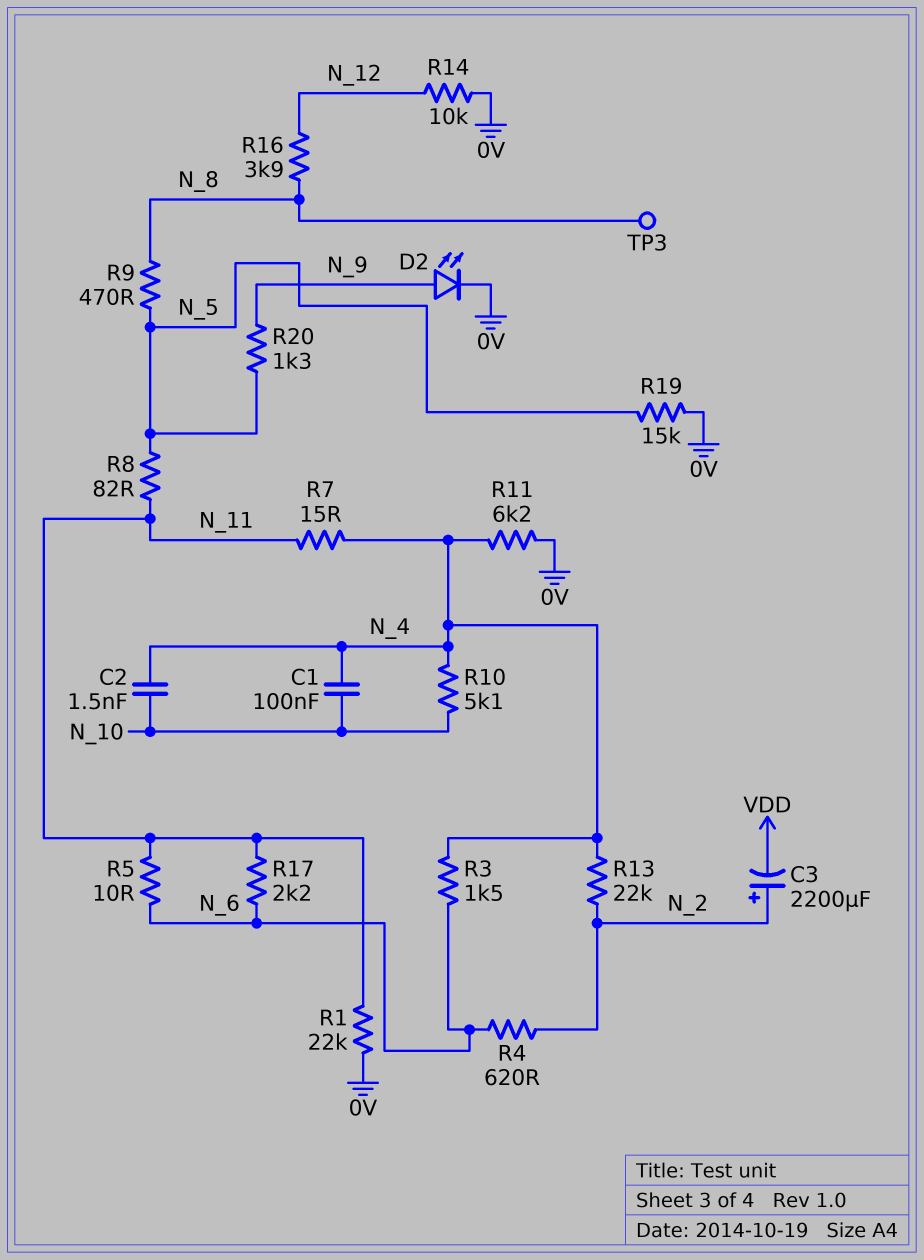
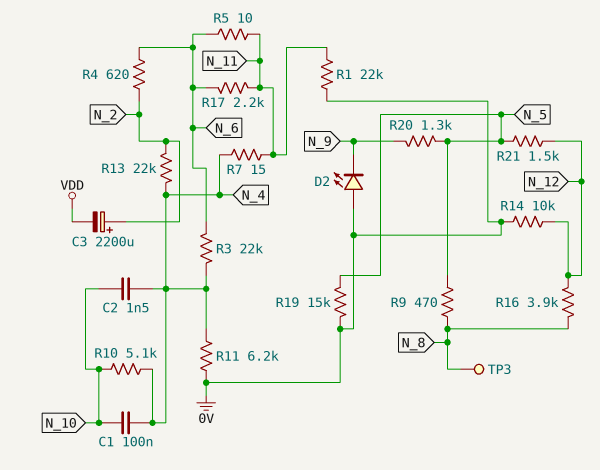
D2: LED (A N_9, K 0V) -> LED (A 0V, K N_9)
R3: 1.5k (N_4, N_6) -> 22k (N_4, N_6)
R8: 82 (N_5, N_11) -> none
R21: none -> 1.5k (N_5, N_12)

